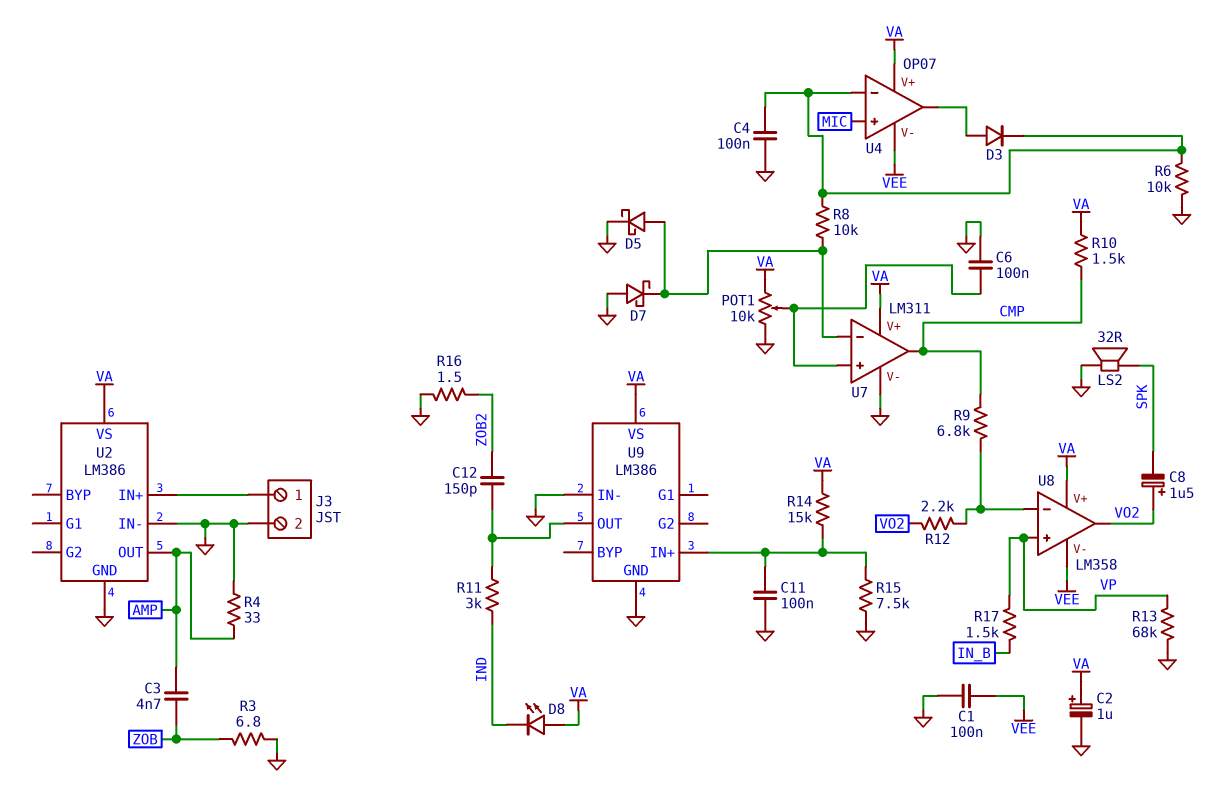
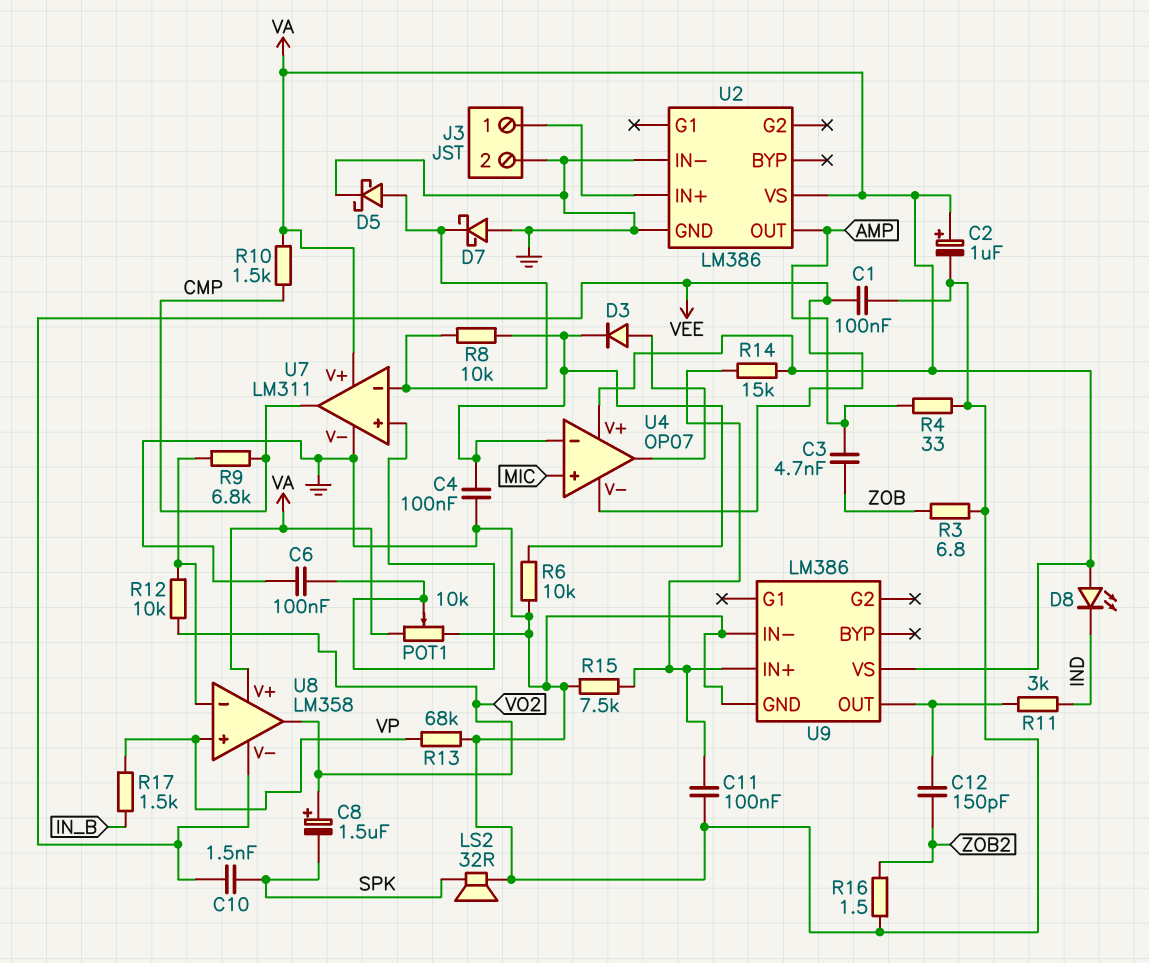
C10: none -> 1.5nF (SPK, VEE)
R12: 2.2k (U8/in-, VO2) -> 10k (U8/in-, VO2)

